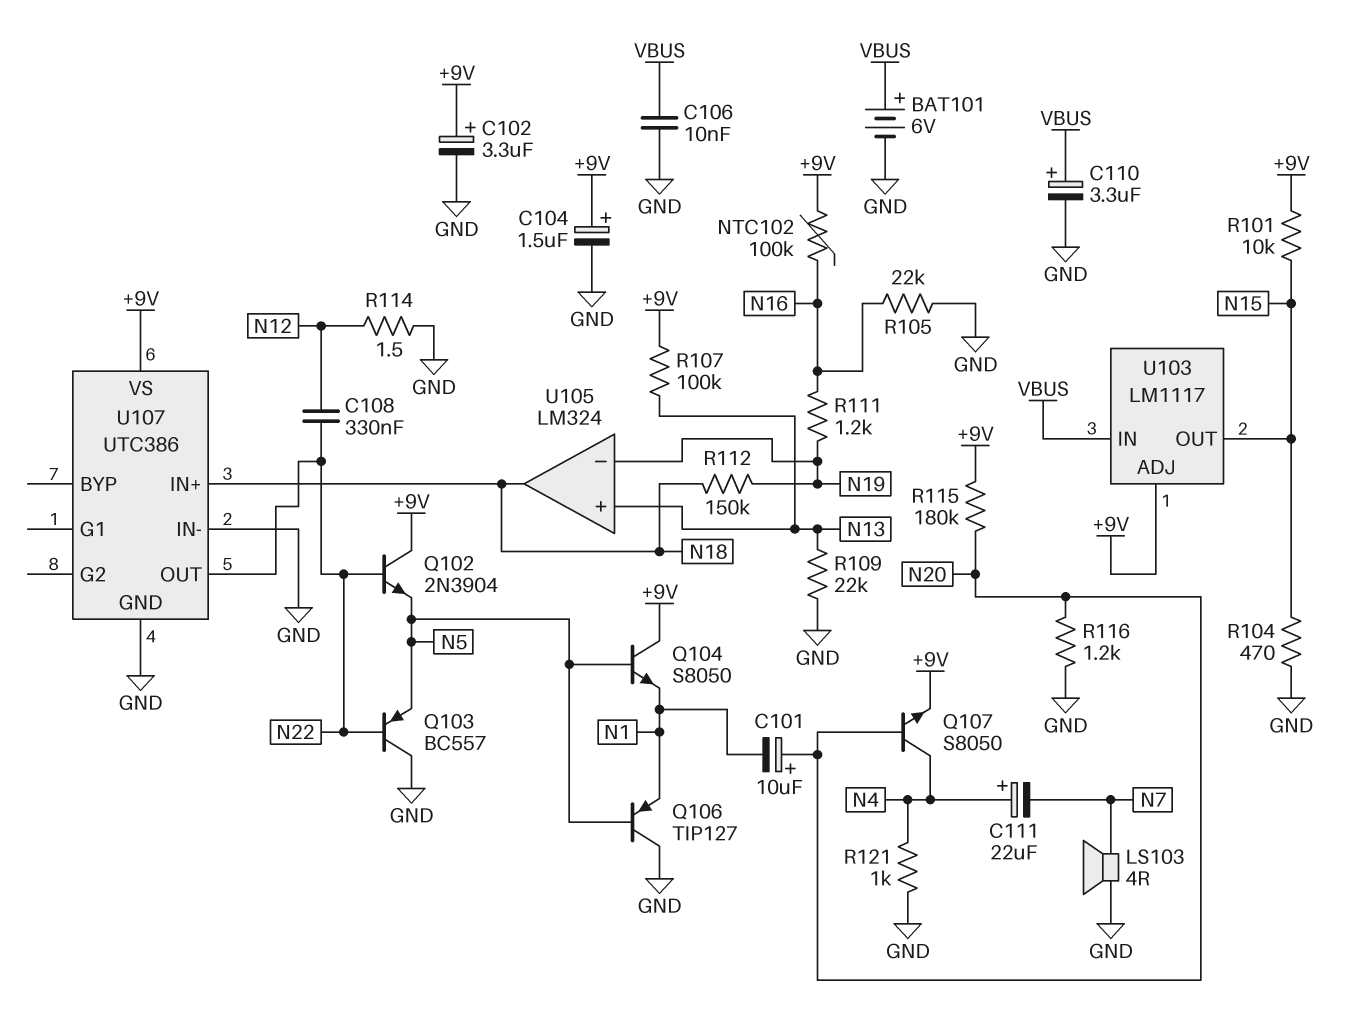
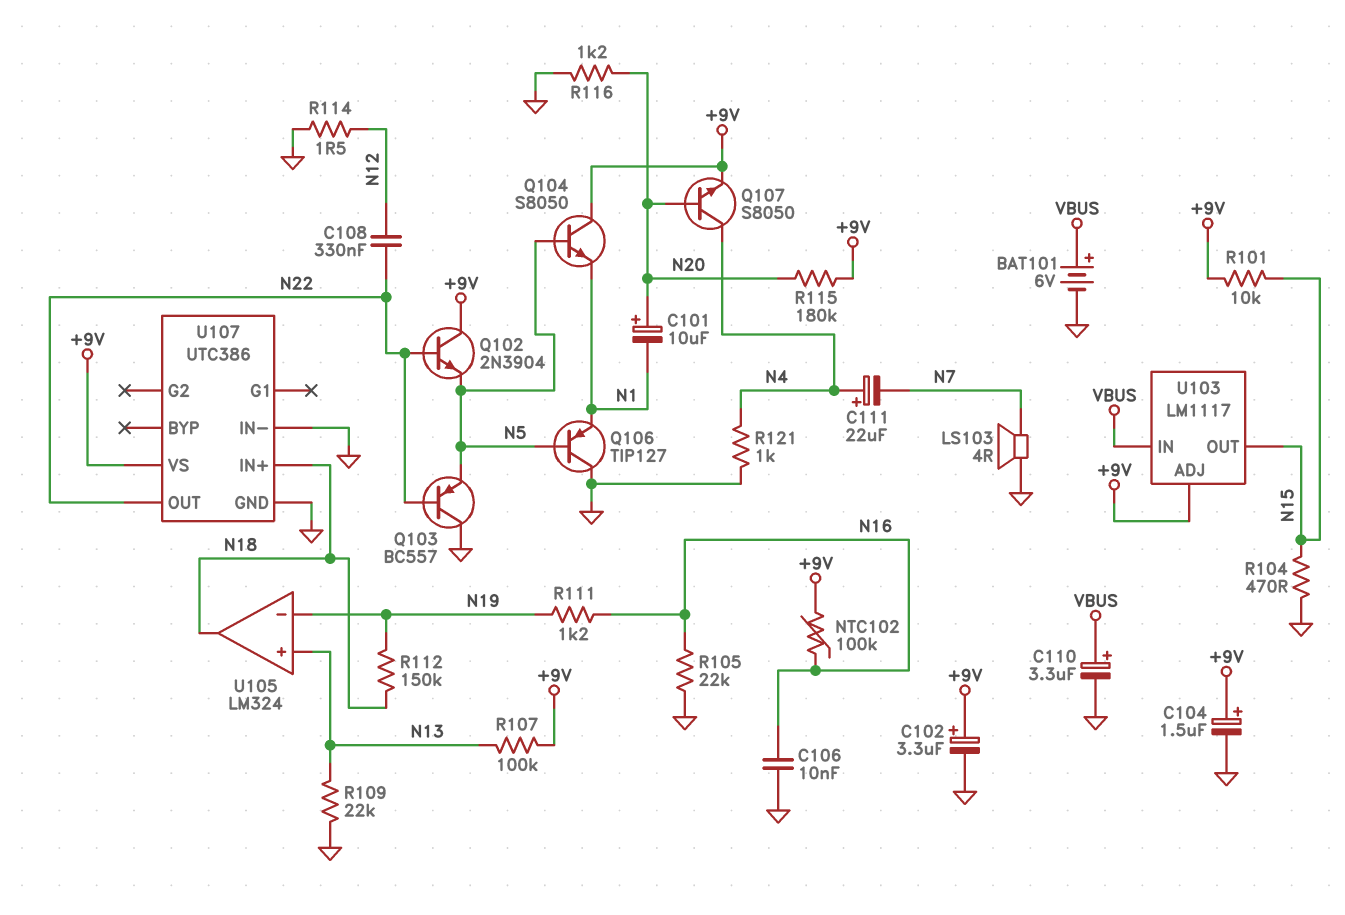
C106: 10nF (GND, VBUS) -> 10nF (GND, N16)

